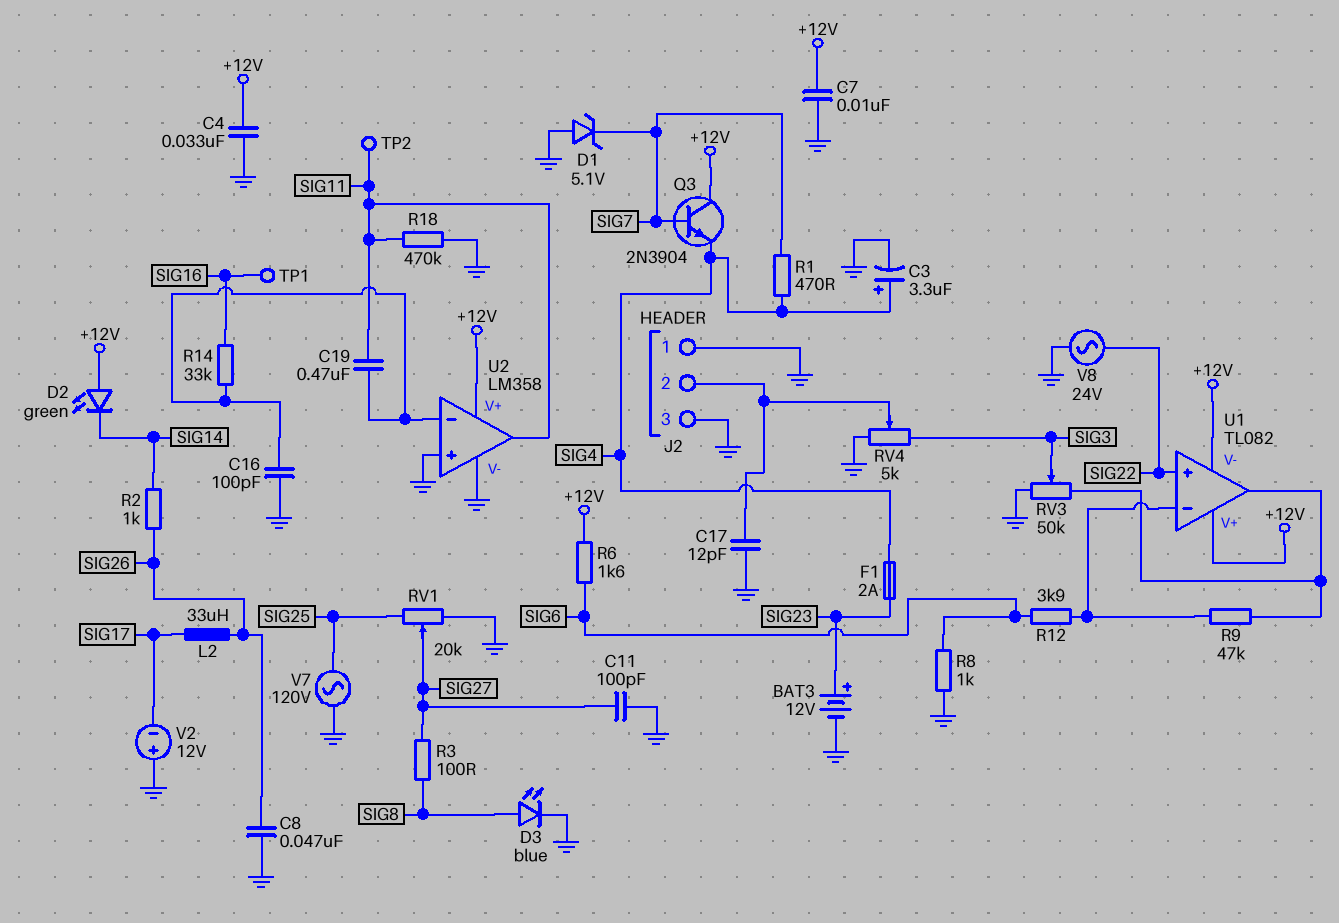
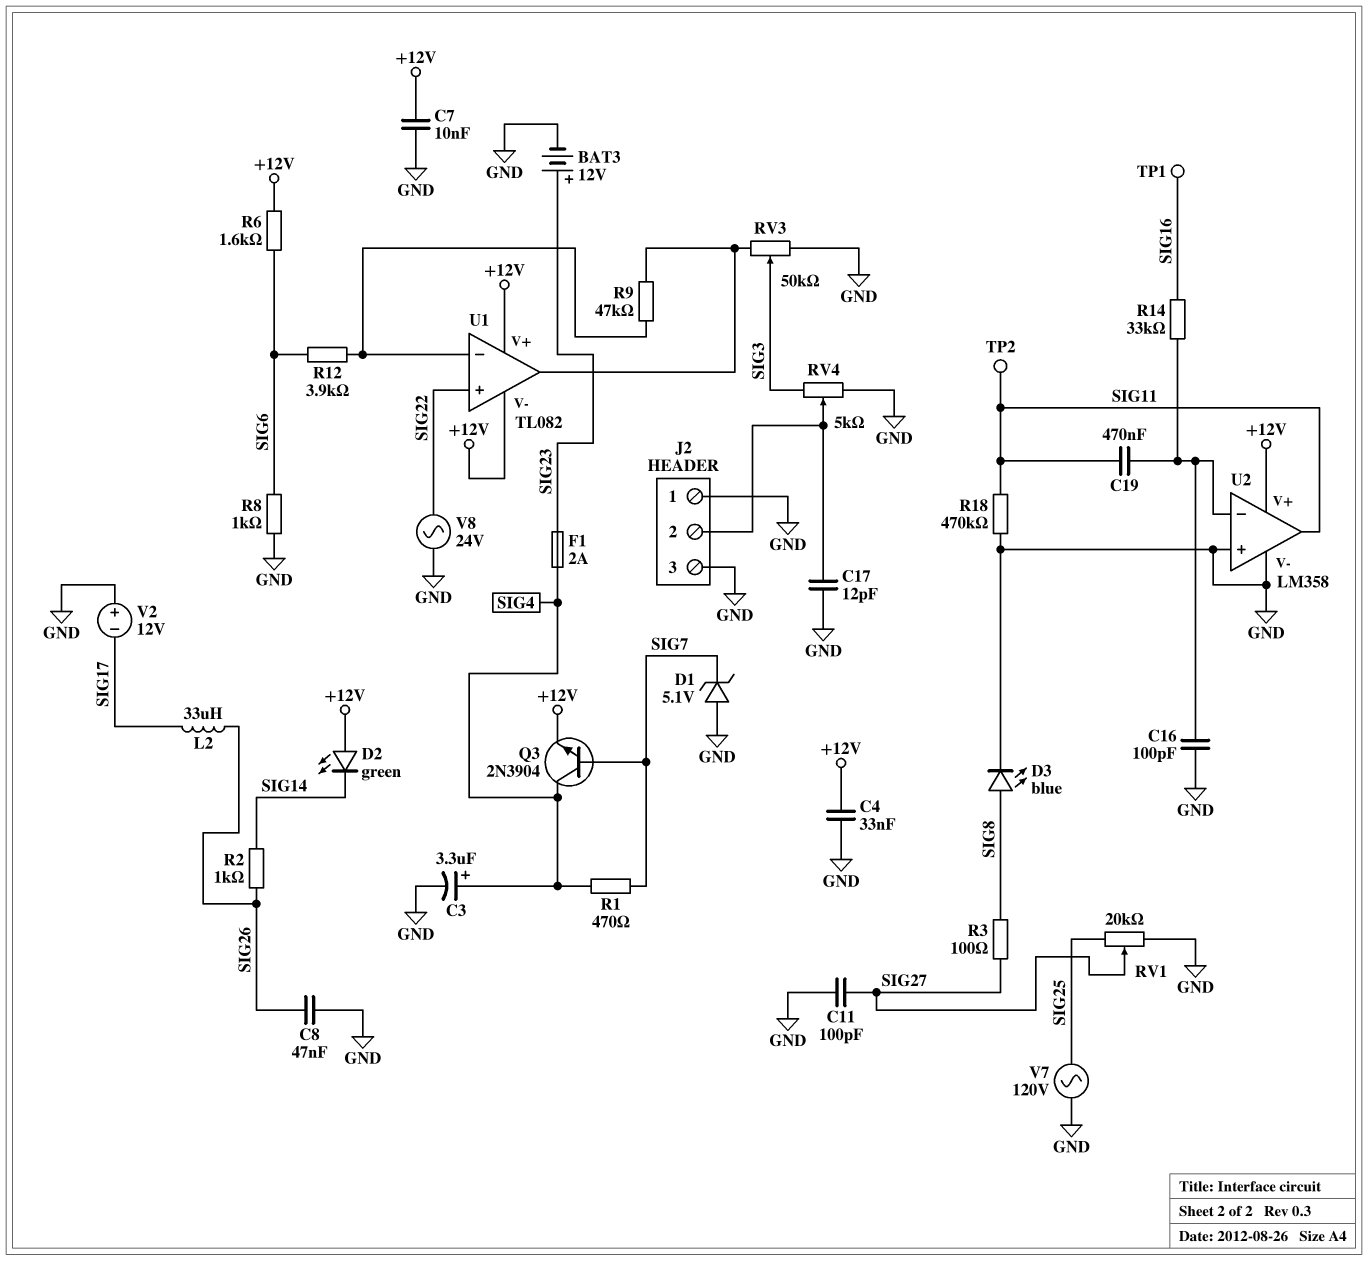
Q3: NPN 2N3904 (B SIG7, C +12V, E SIG4) -> NPN 2N3904 (B SIG7, C SIG4, E +12V)

